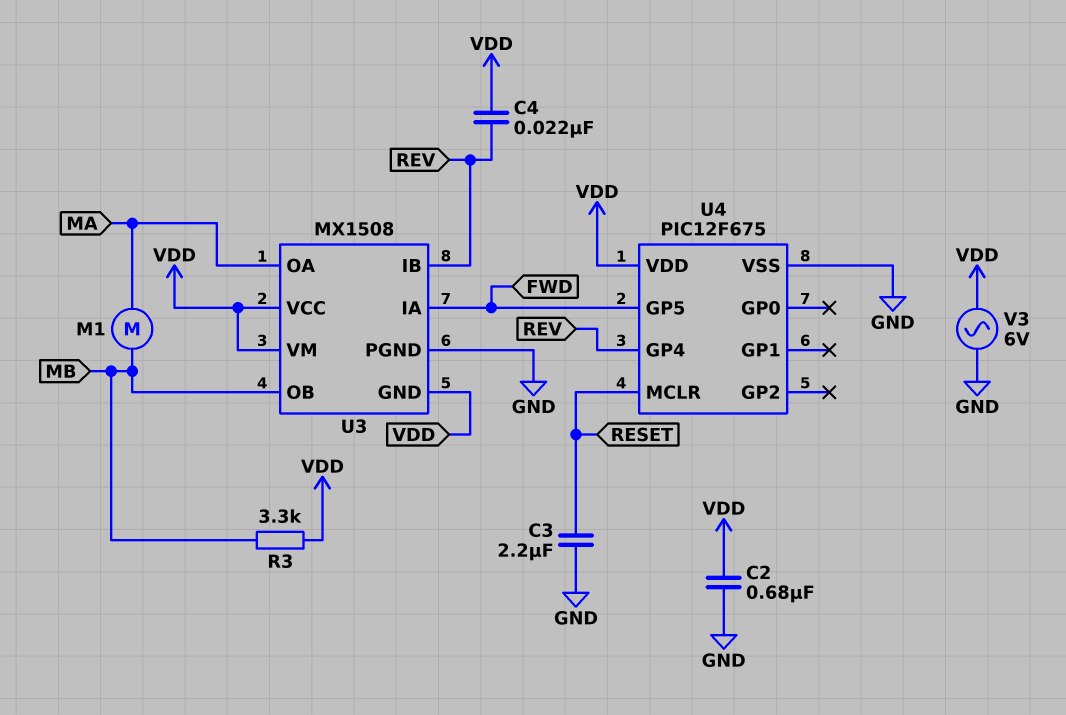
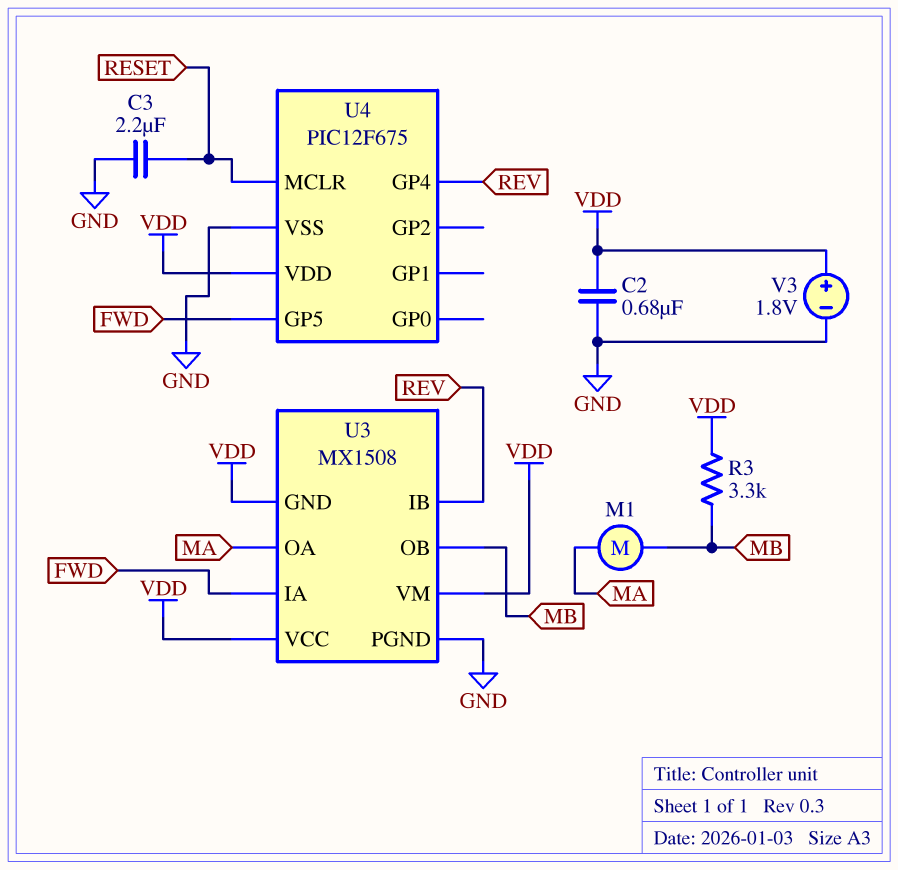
C4: 22nF (REV, VDD) -> none
V3: AC 6V (GND, VDD) -> 1.8V (plus VDD, minus GND)

